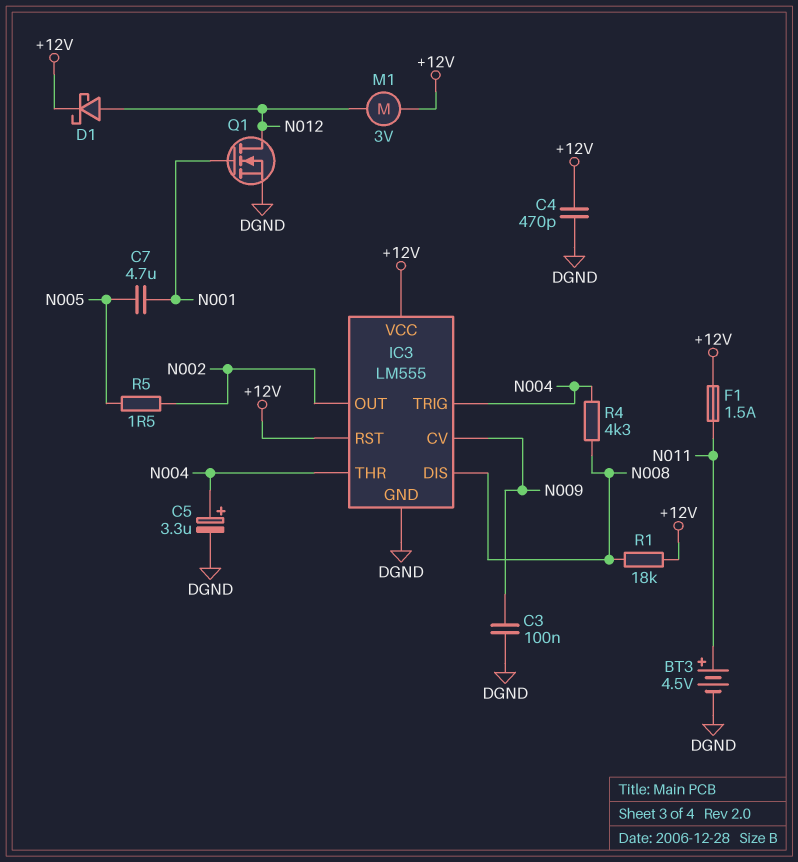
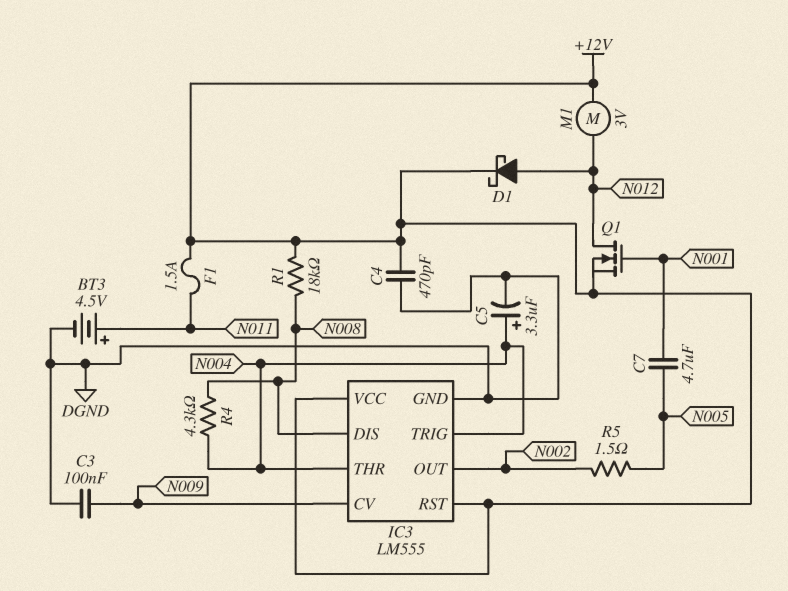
Q1: NMOS (G N001, D N012, S DGND) -> NMOS (G N001, D N012, S +12V)

